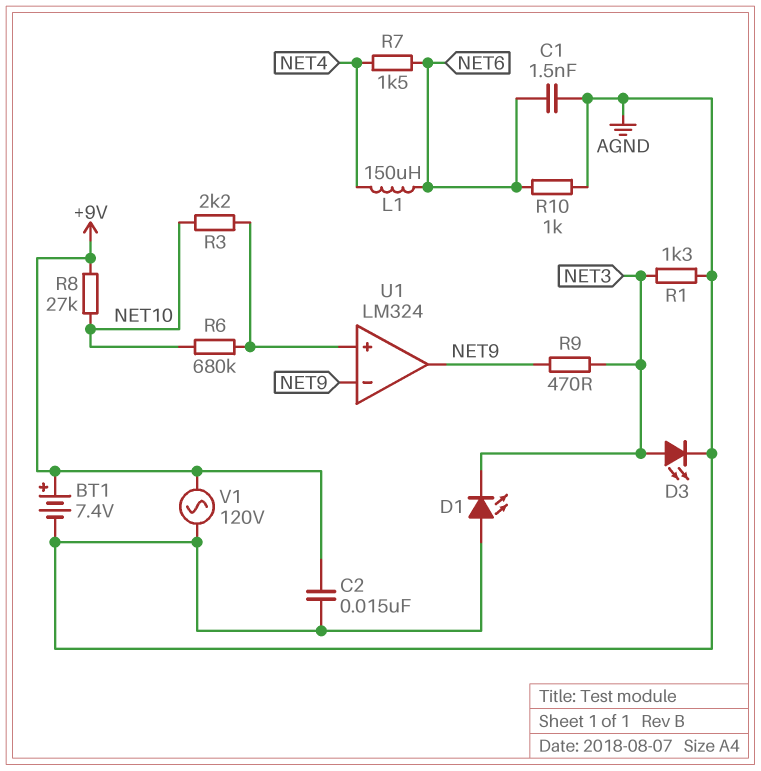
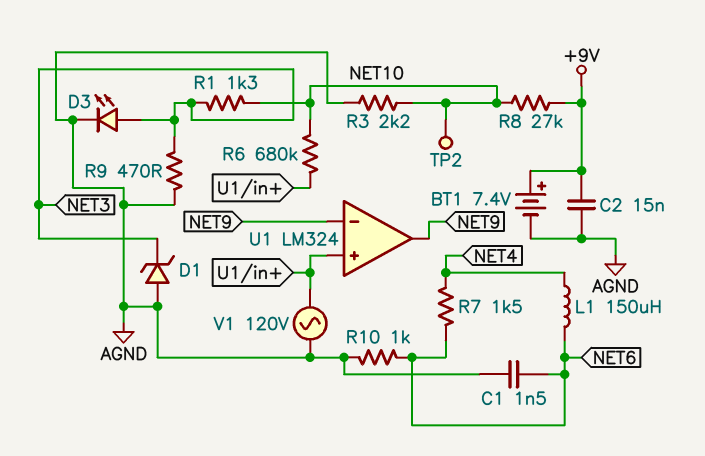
D1: LED (A AGND, K NET3) -> zener (A AGND, K NET3)
R1: 1.3k (AGND, NET3) -> 1.3k (NET3, NET10)
R3: 2.2k (NET10, U1/in+) -> 2.2k (AGND, NET10)
R9: 470 (NET3, NET9) -> 470 (AGND, NET3)
TP2: none -> test point (NET10)
V1: AC 120V (+9V, AGND) -> AC 120V (AGND, U1/in+)

